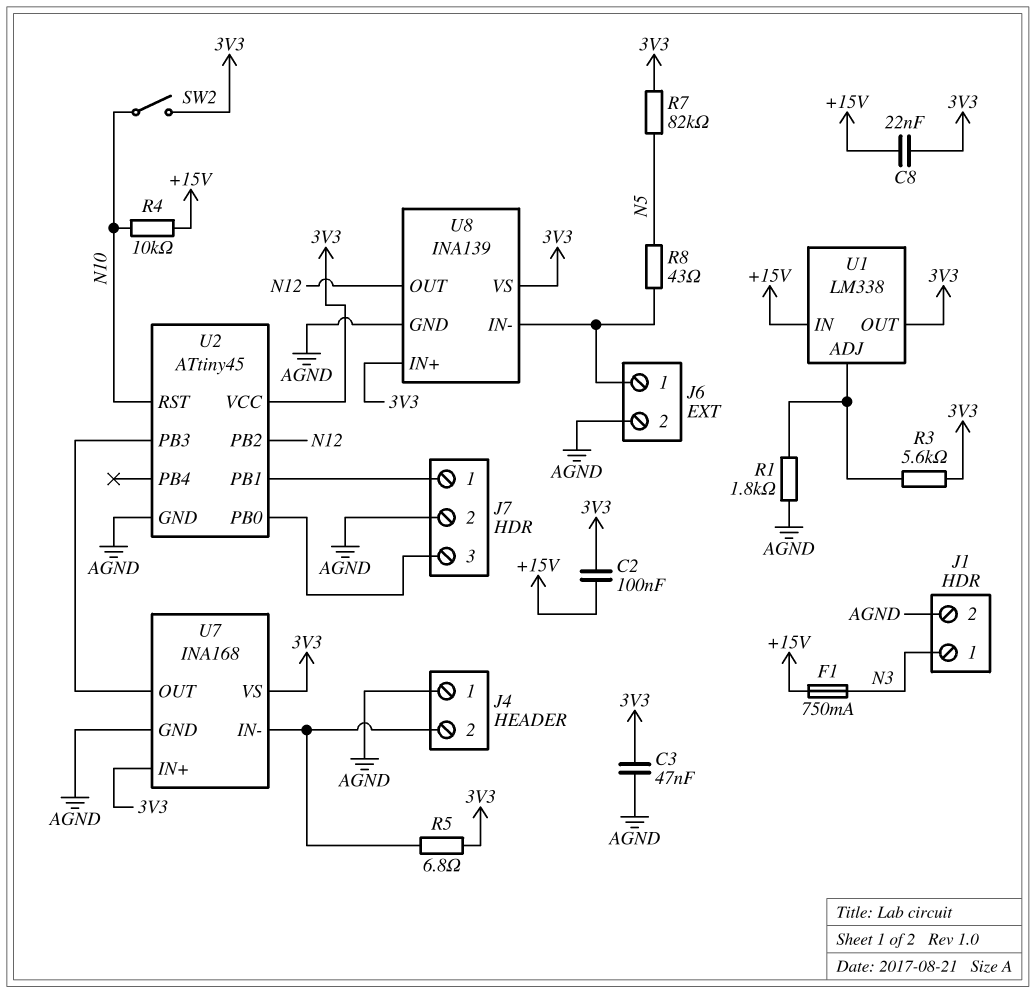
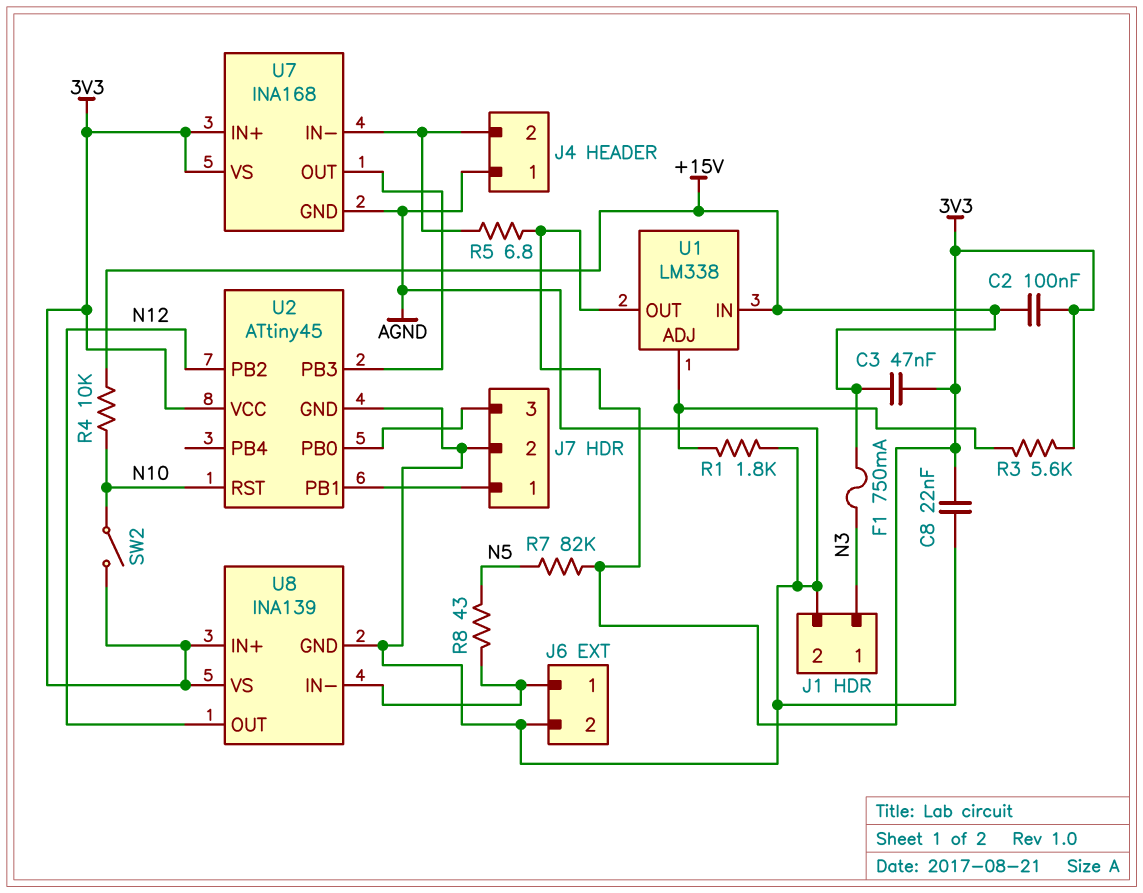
C3: 47nF (3V3, AGND) -> 47nF (+15V, 3V3)
C8: 22nF (+15V, 3V3) -> 22nF (3V3, AGND)

